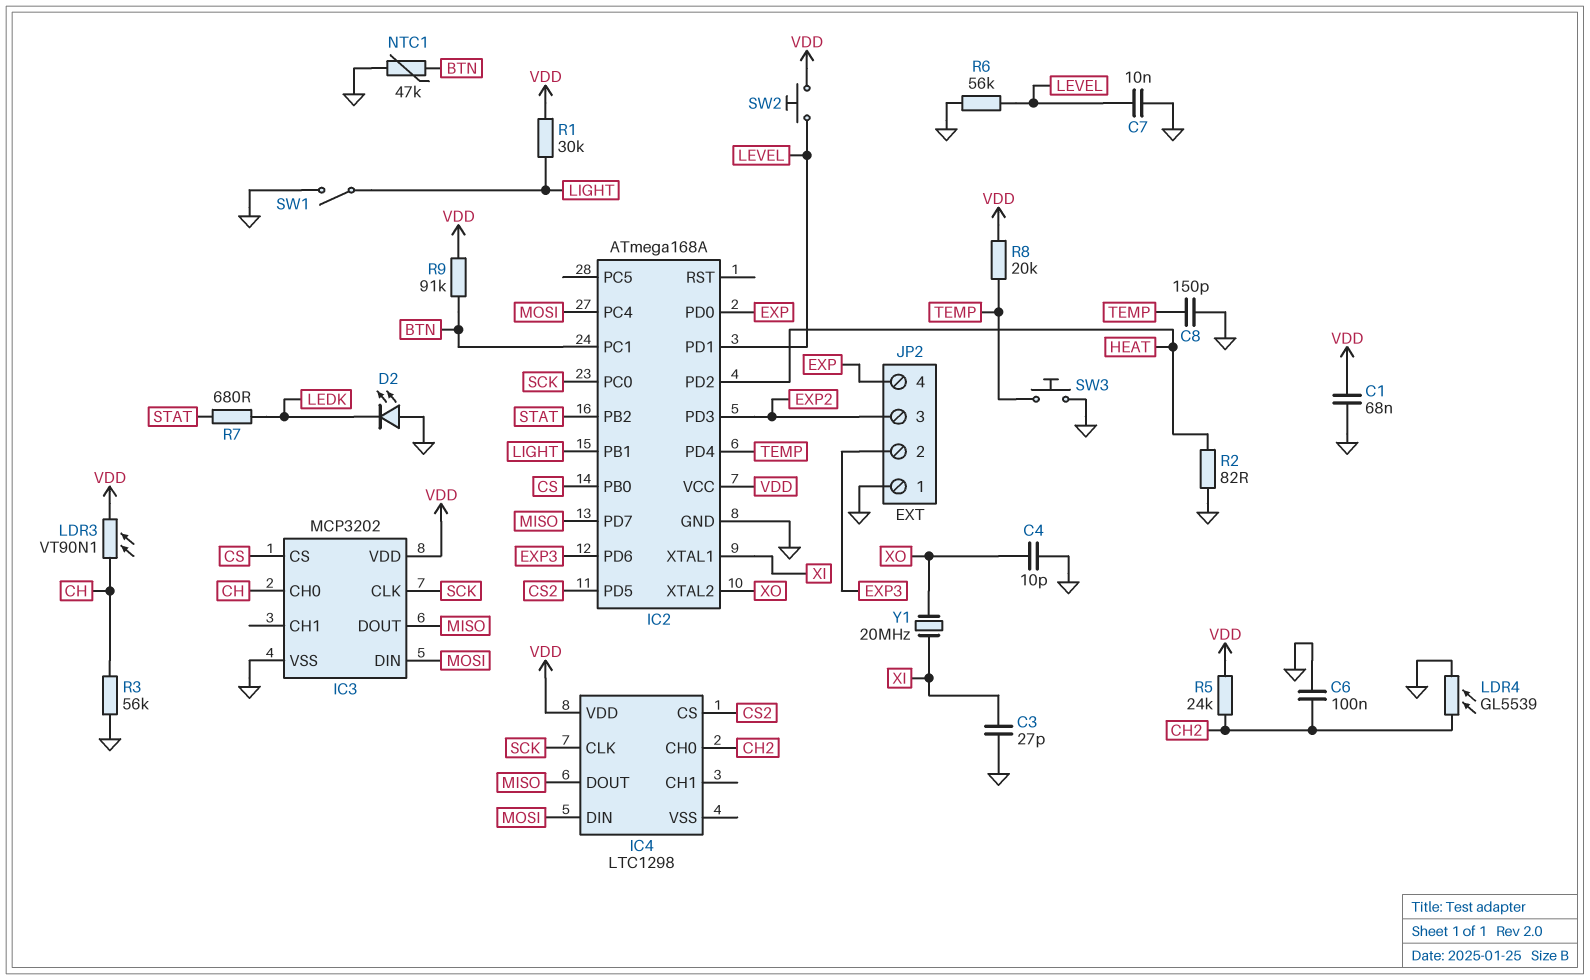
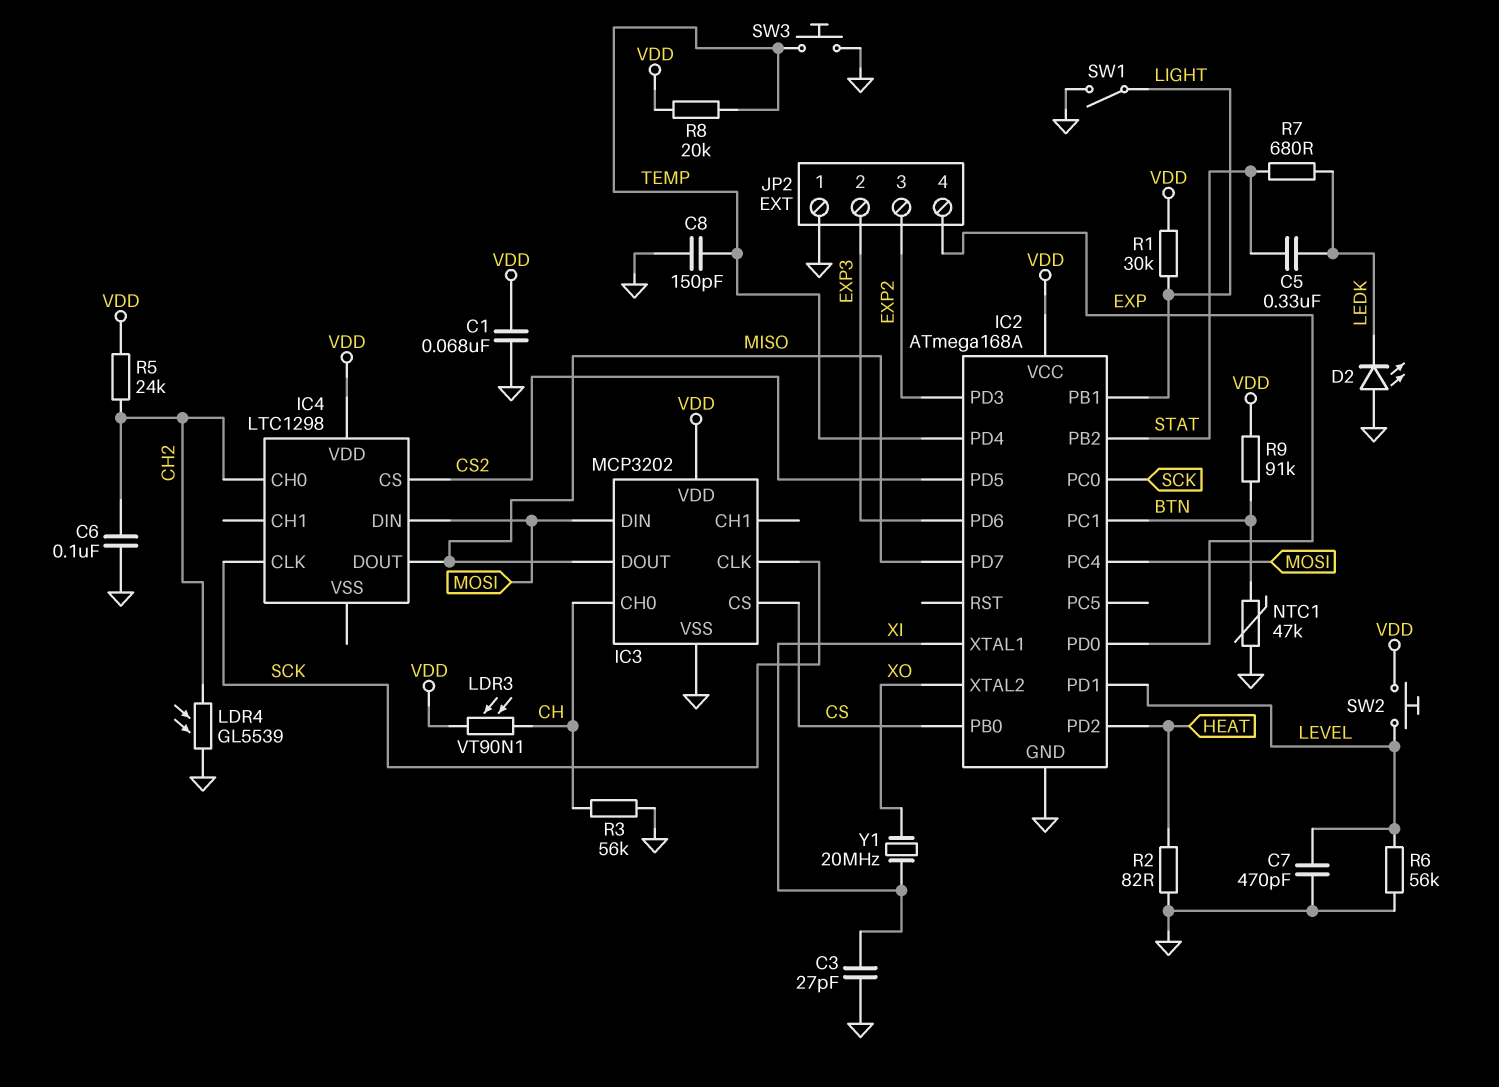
C4: 10pF (GND, XO) -> none
C5: none -> 330nF (LEDK, STAT)
C7: 10nF (GND, LEVEL) -> 470pF (GND, LEVEL)

